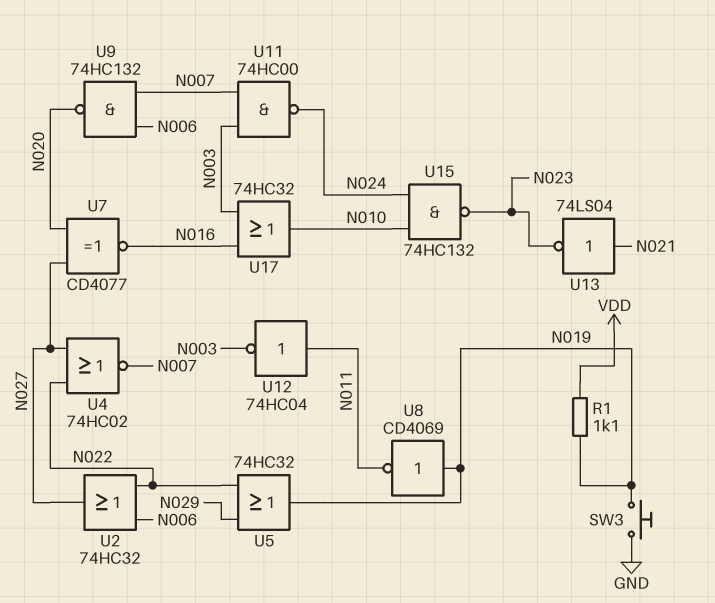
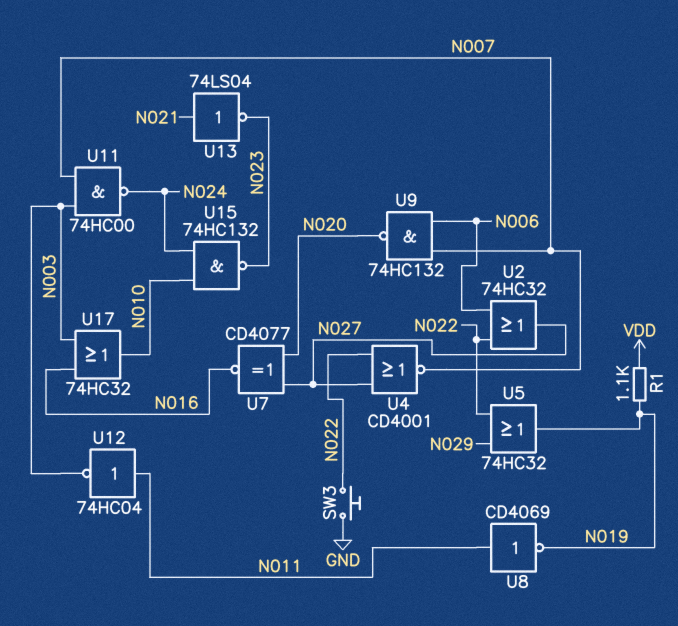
SW3: button (GND, N019) -> button (GND, N022)
U4: NOR 74HC02 (in N022, in N027, out N007) -> NOR CD4001 (in N022, in N027, out N007)
U8: NOT CD4069 (in N019, out N011) -> NOT CD4069 (in N011, out N019)

